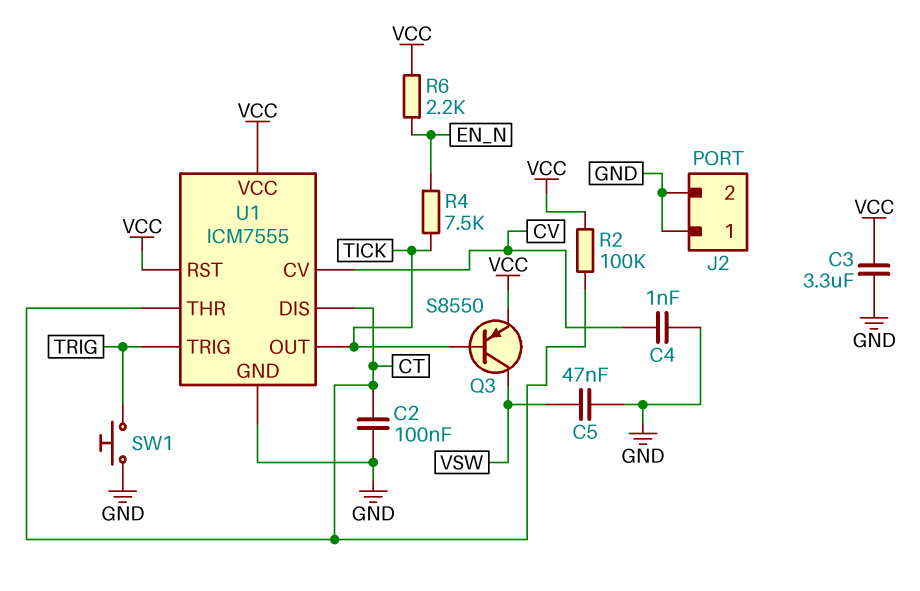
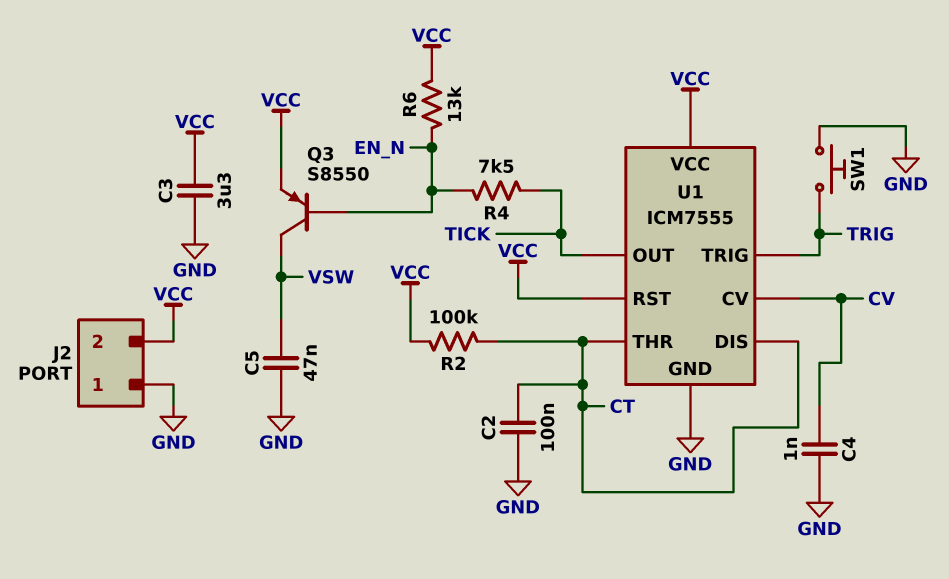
J2 pin 2: GND -> VCC
Q3: PNP S8550 (B TICK, C VSW, E VCC) -> PNP S8550 (B EN_N, C VSW, E VCC)
R6: 2.2k (EN_N, VCC) -> 13k (EN_N, VCC)

